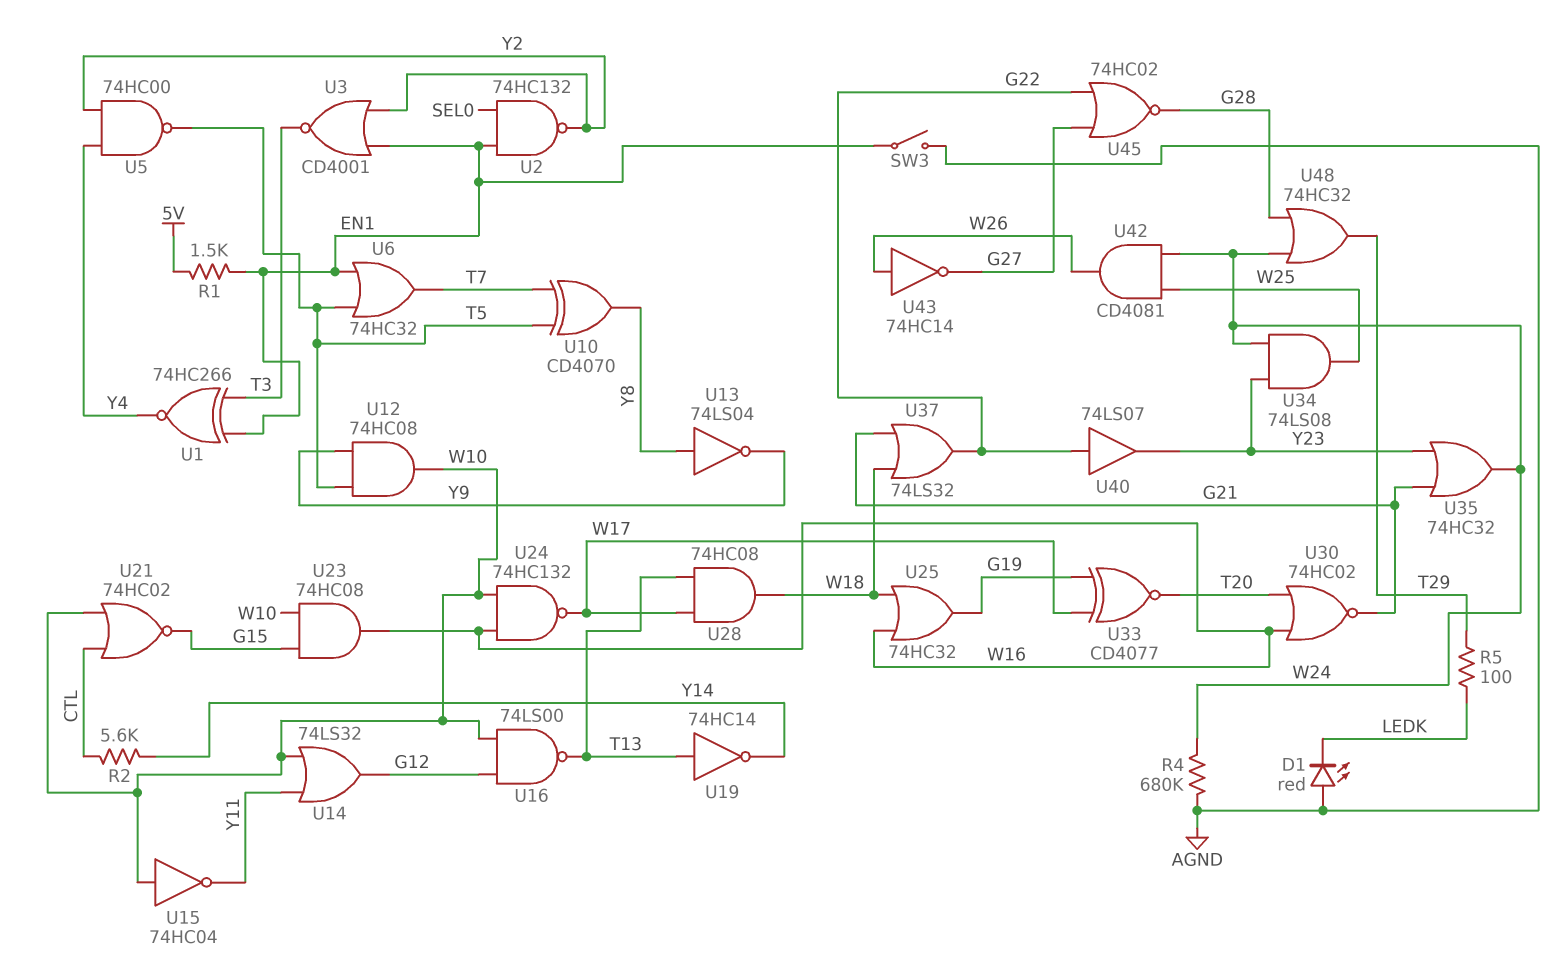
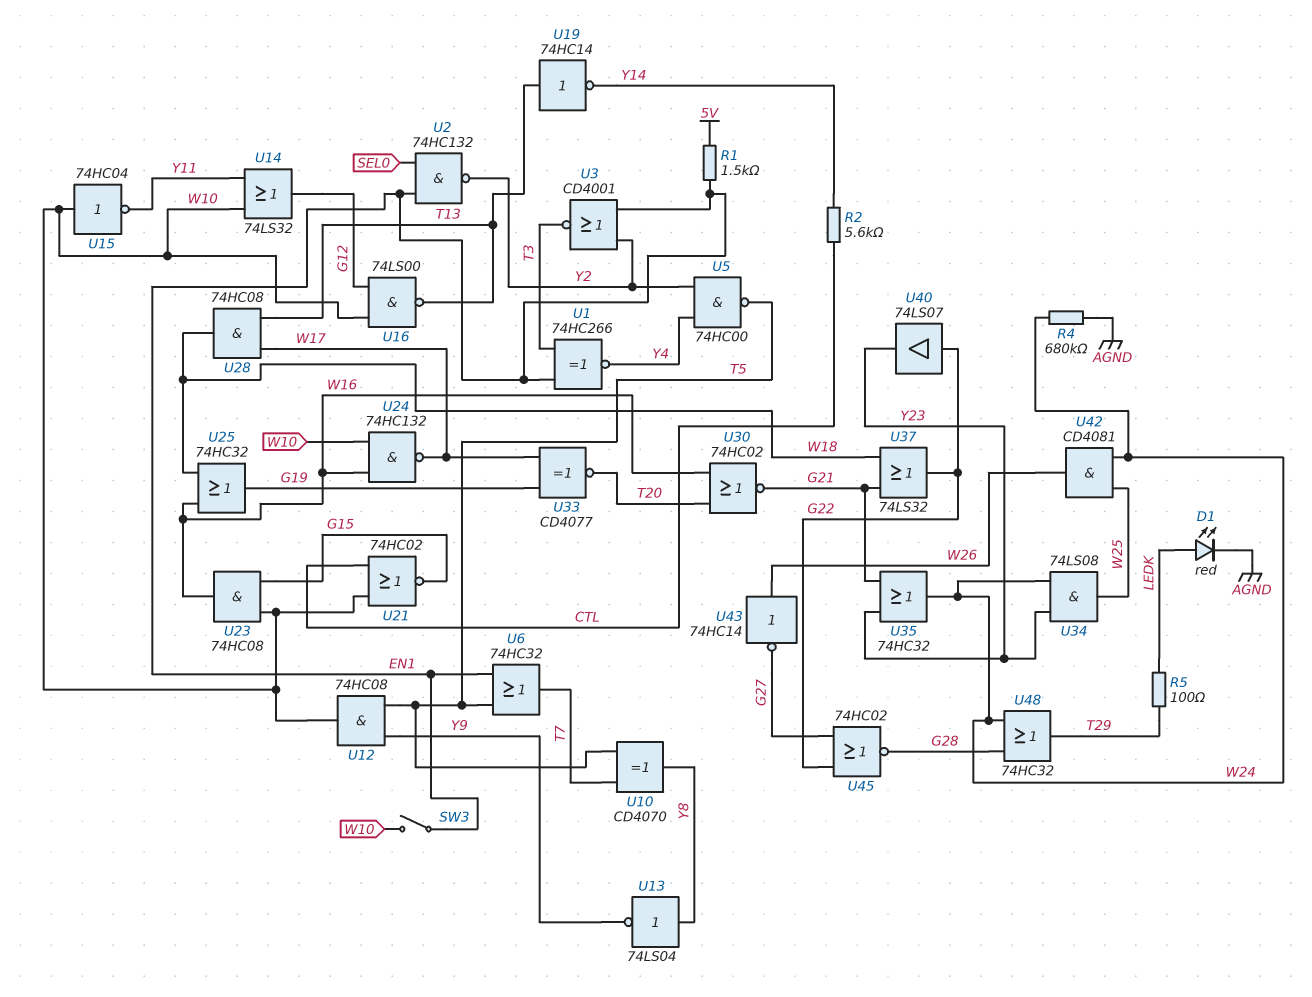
D1: LED red (A AGND, K LEDK) -> LED red (A LEDK, K AGND)
SW3: switch (AGND, EN1) -> switch (EN1, W10)

